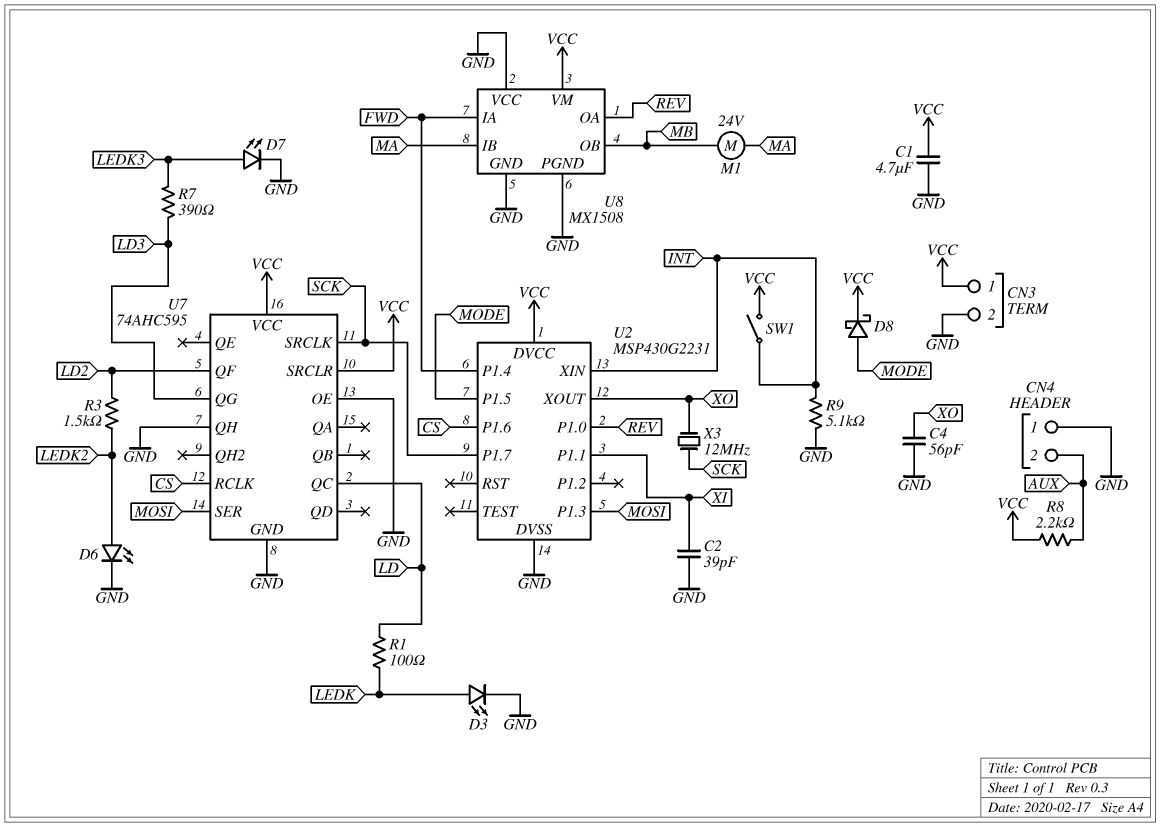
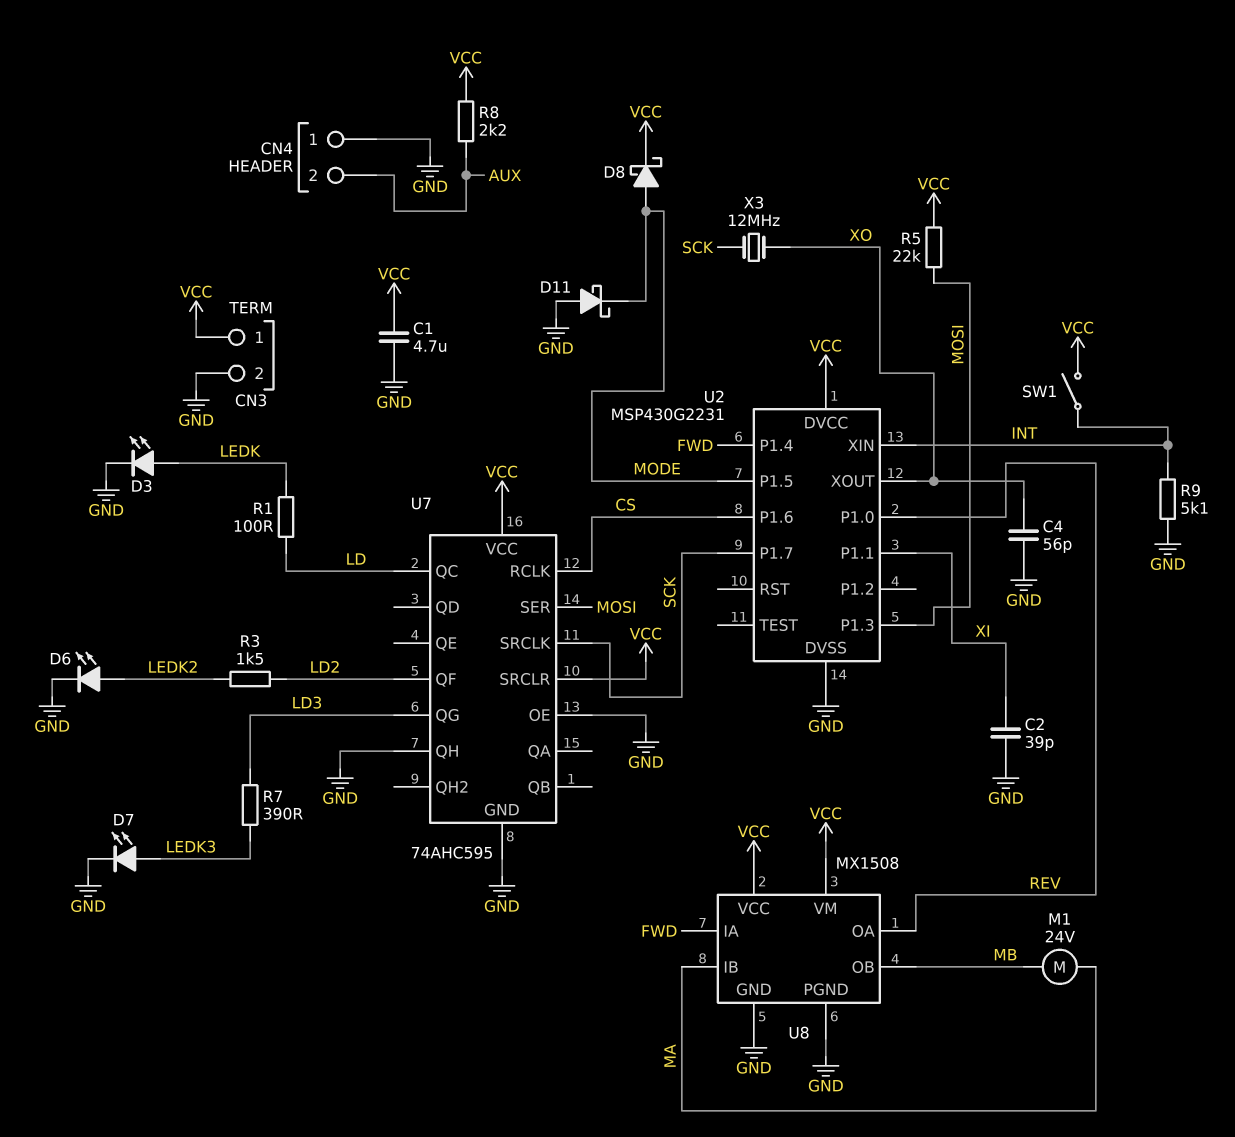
D11: none -> schottky (A GND, K MODE)
R5: none -> 22k (MOSI, VCC)
U8 pin VCC: GND -> VCC

